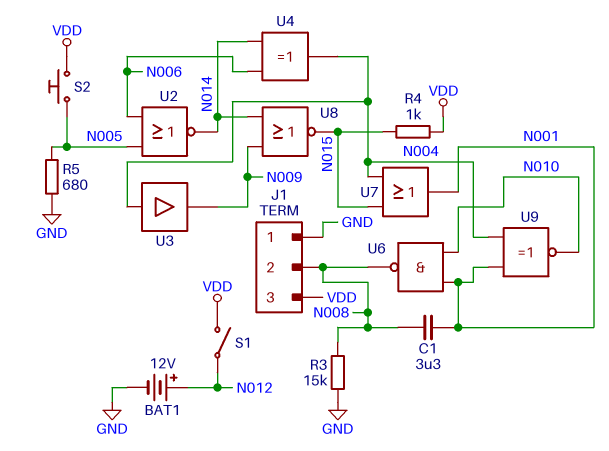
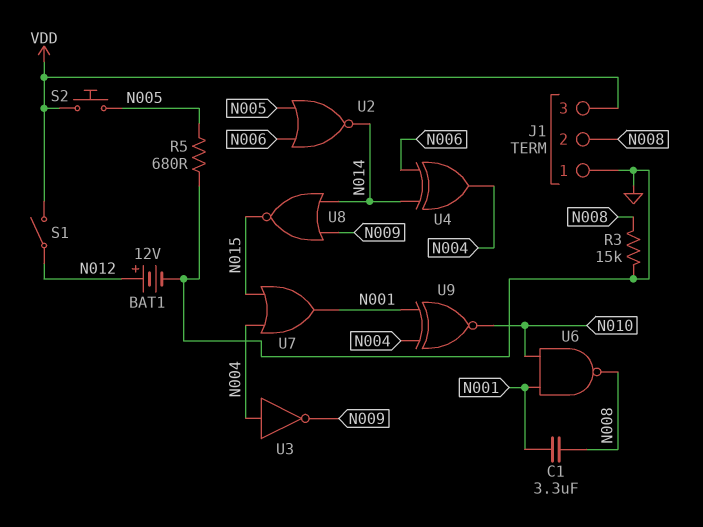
R4: 1k (N015, VDD) -> none
U3: buffer (in N004, out N009) -> NOT (in N004, out N009)

